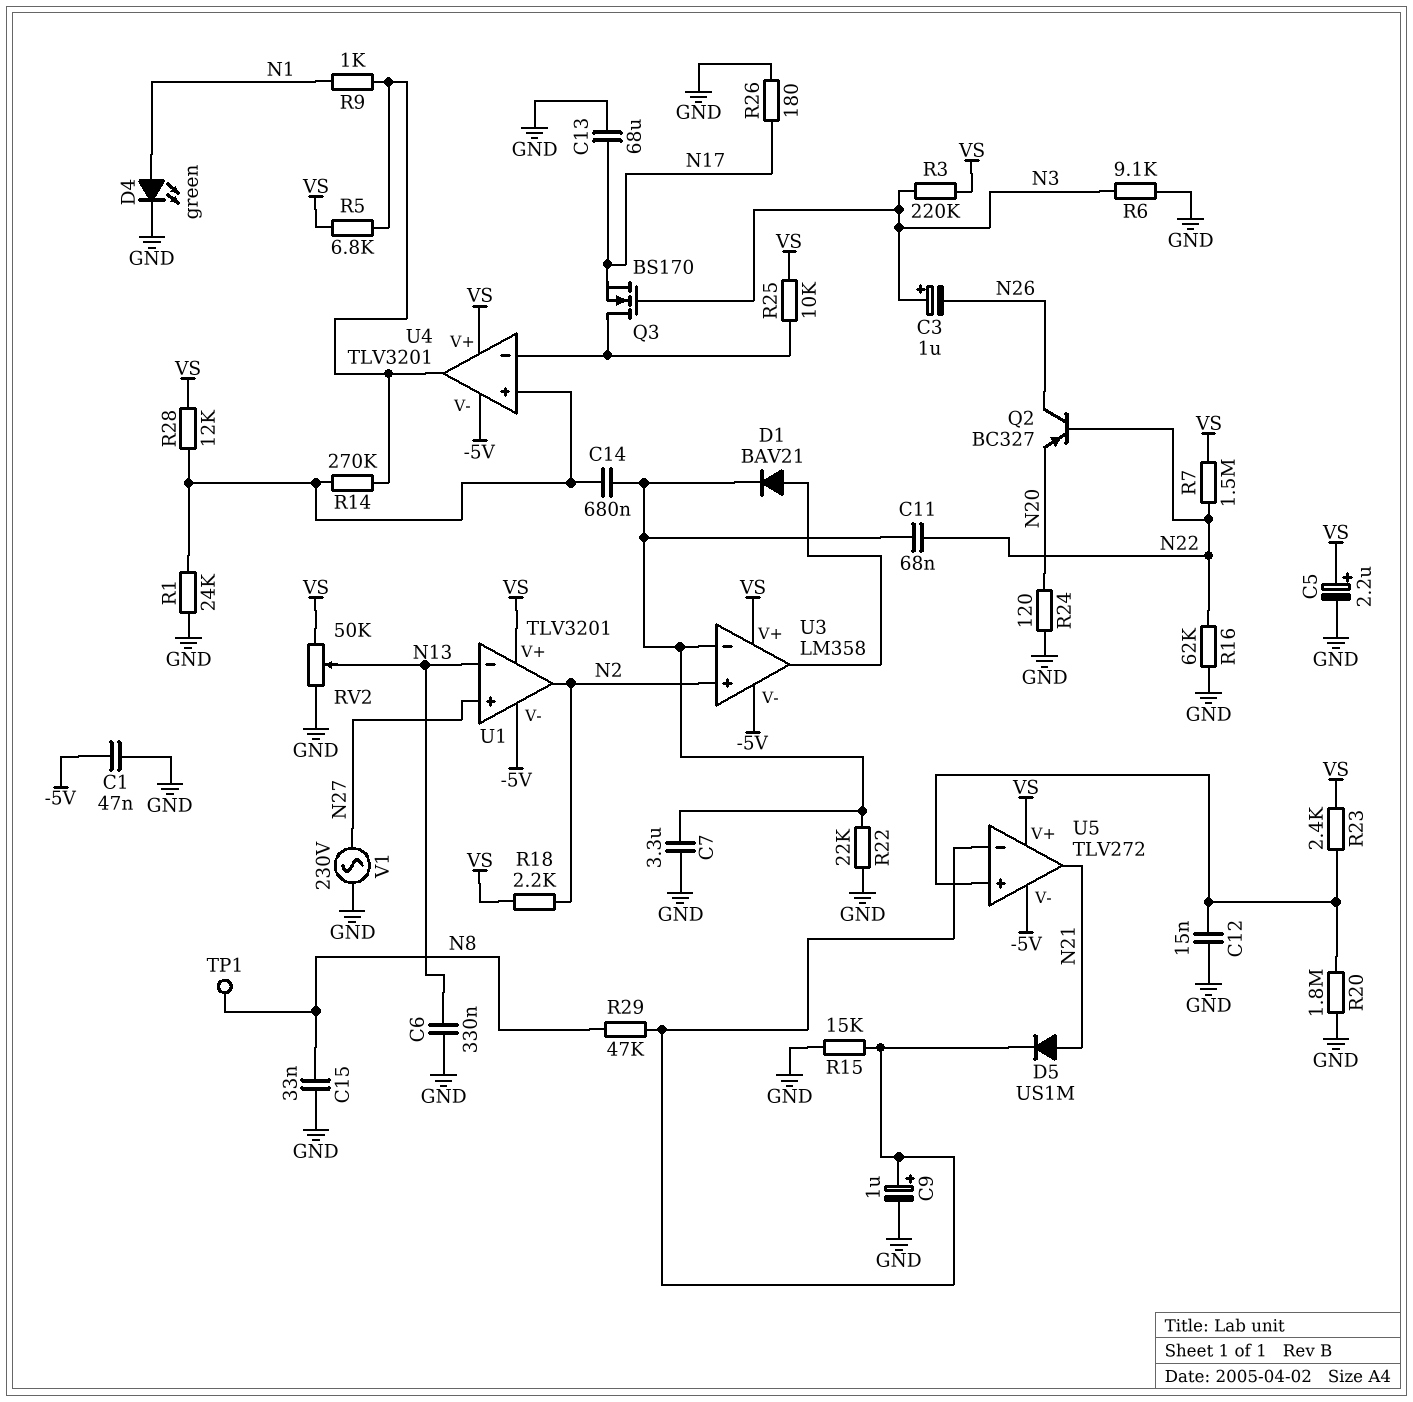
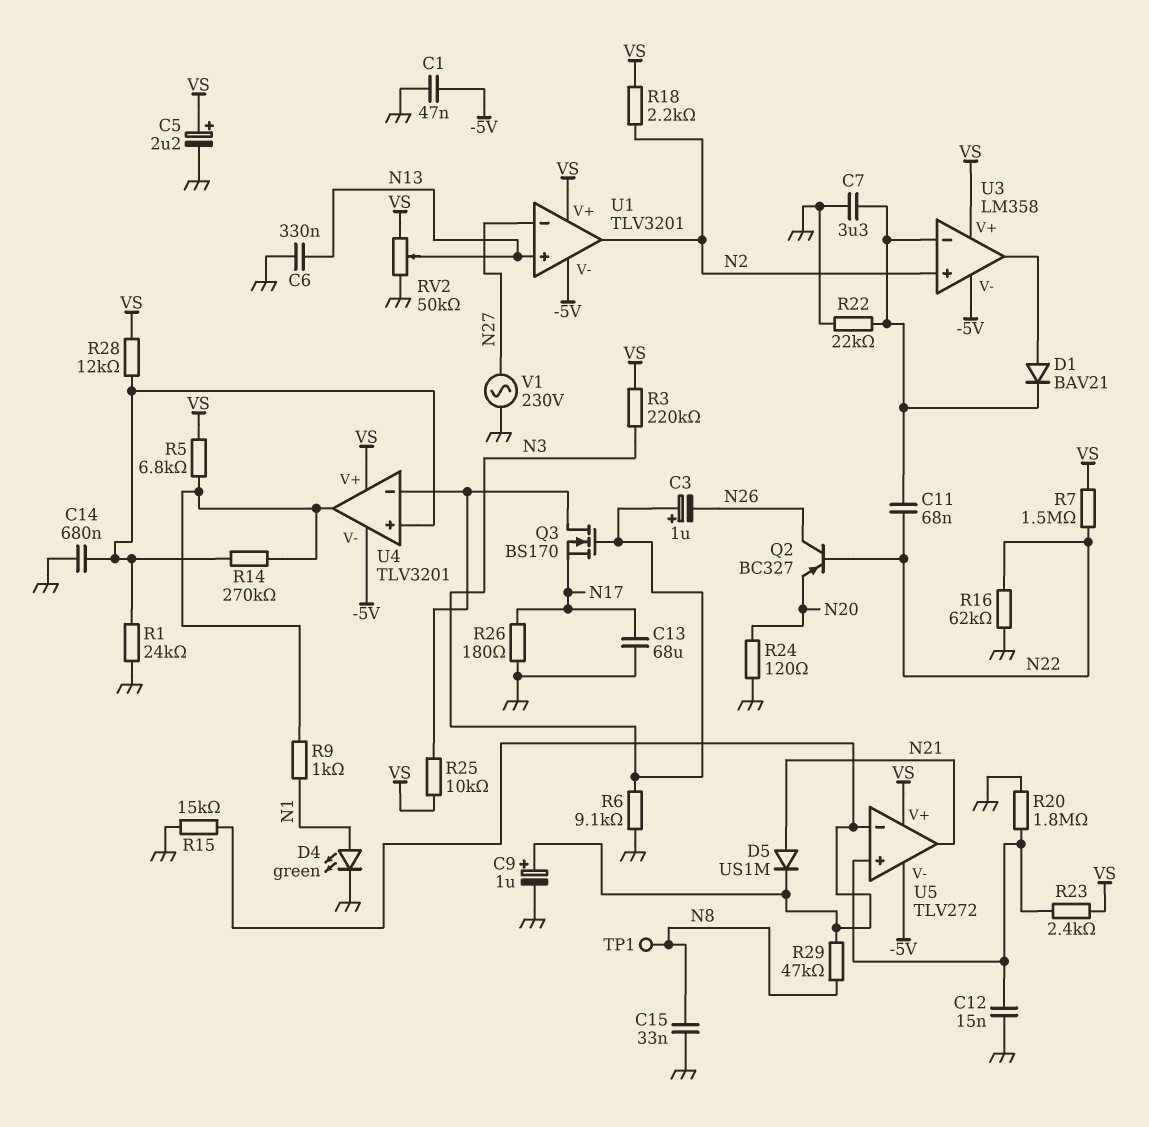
C14: 680nF (U3/in-, U4/in+) -> 680nF (GND, U4/in+)
U1 pin in+: N27 -> N13
U1 pin in-: N13 -> N27

